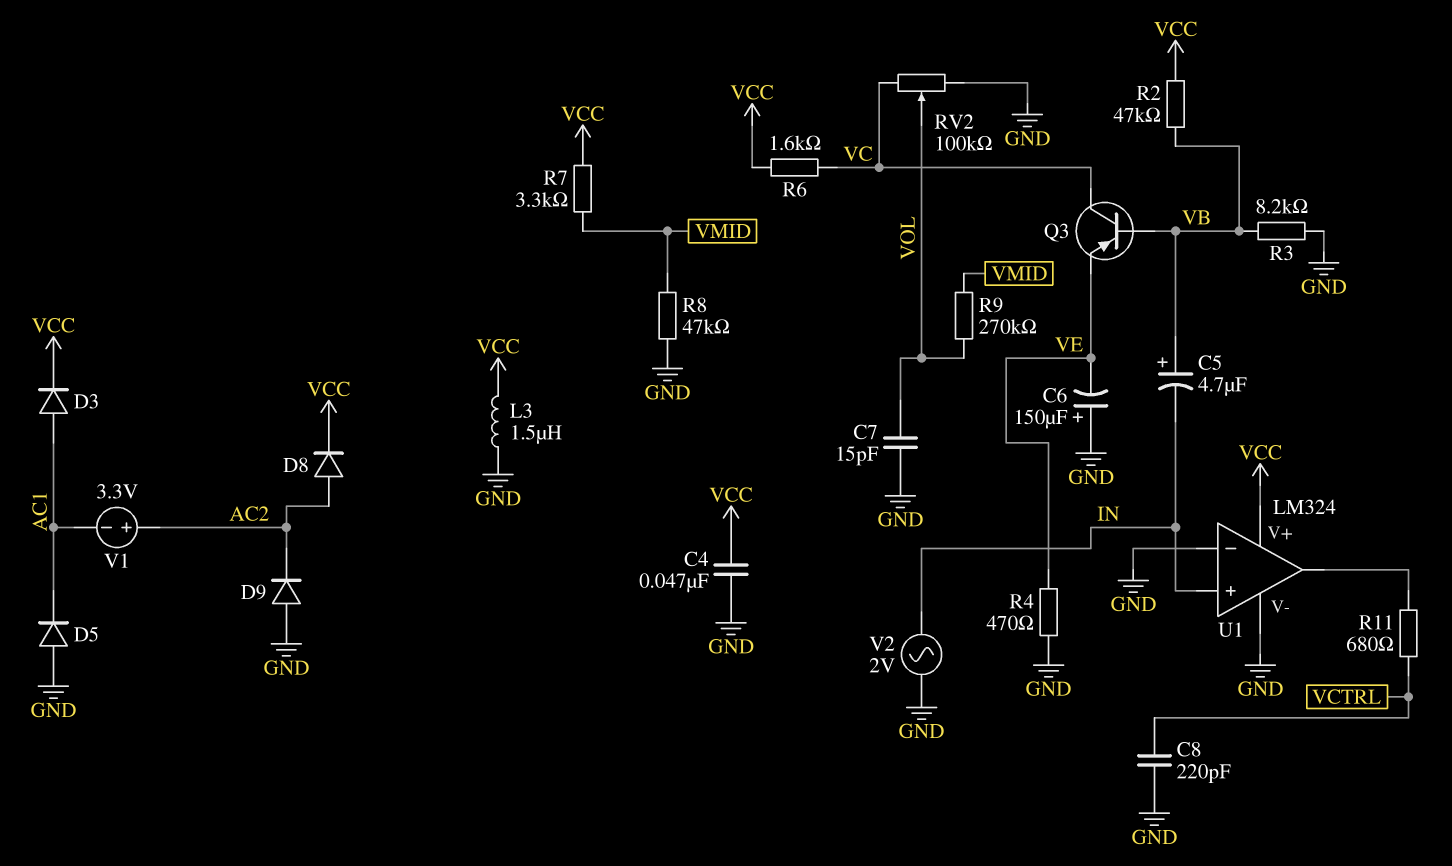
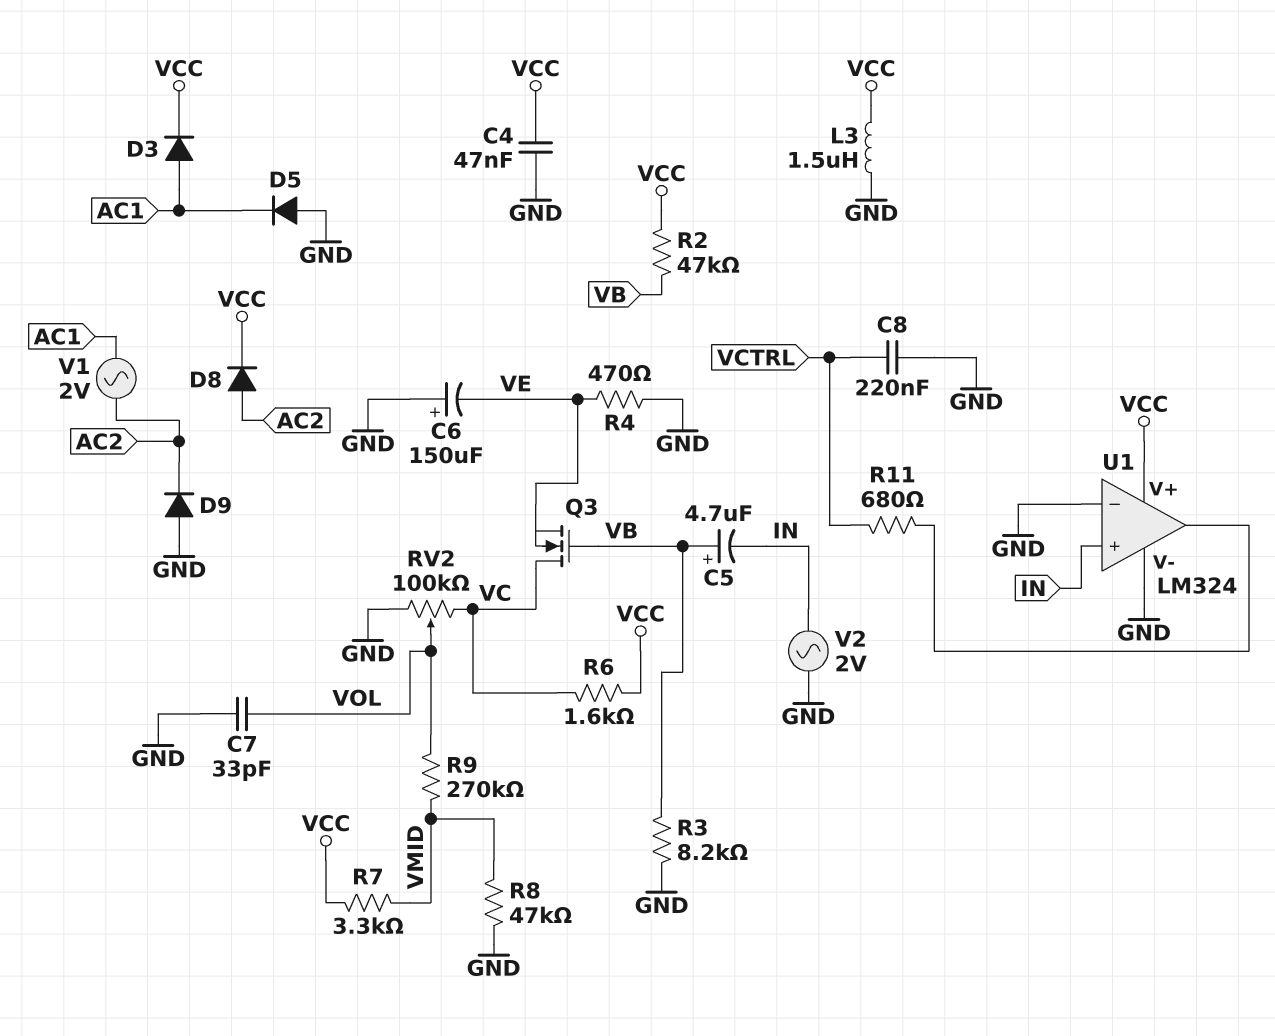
C7: 15pF (GND, VOL) -> 33pF (GND, VOL)
C8: 220pF (GND, VCTRL) -> 220nF (GND, VCTRL)
Q3: PNP (B VB, C VC, E VE) -> NMOS (G VB, D VC, S VE)
V1: 3.3V (plus AC2, minus AC1) -> AC 2V (AC1, AC2)

